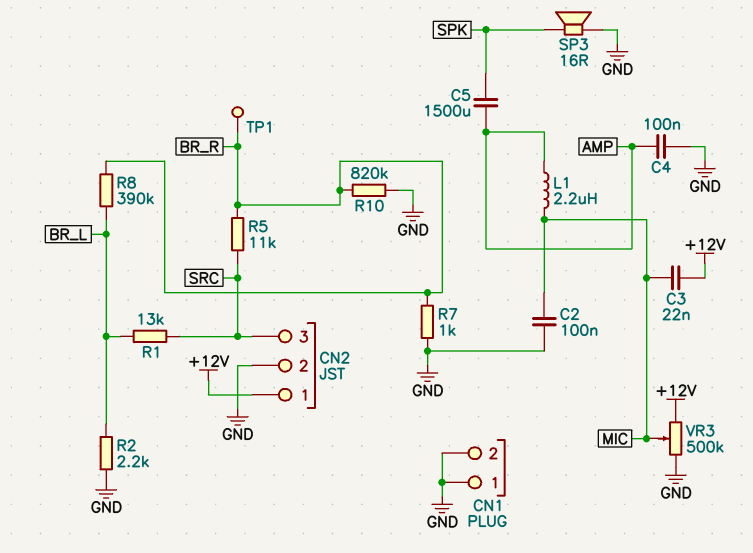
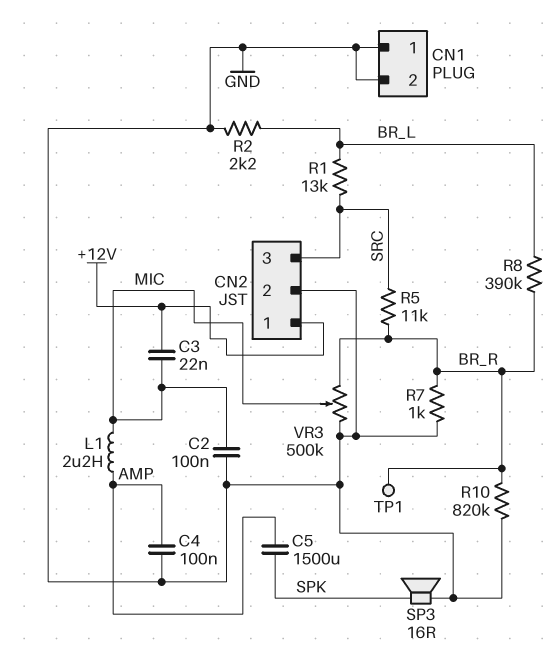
VR3: 500k (+12V, GND, wiper MIC) -> 500k (BR_R, GND, wiper MIC)

